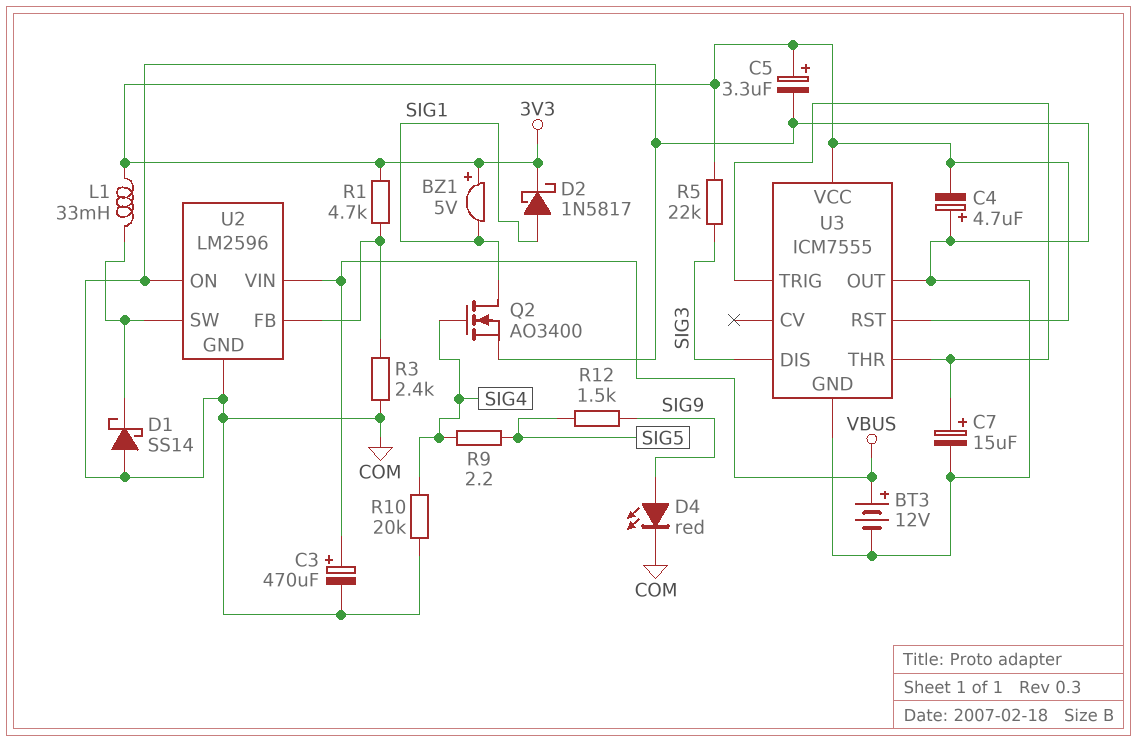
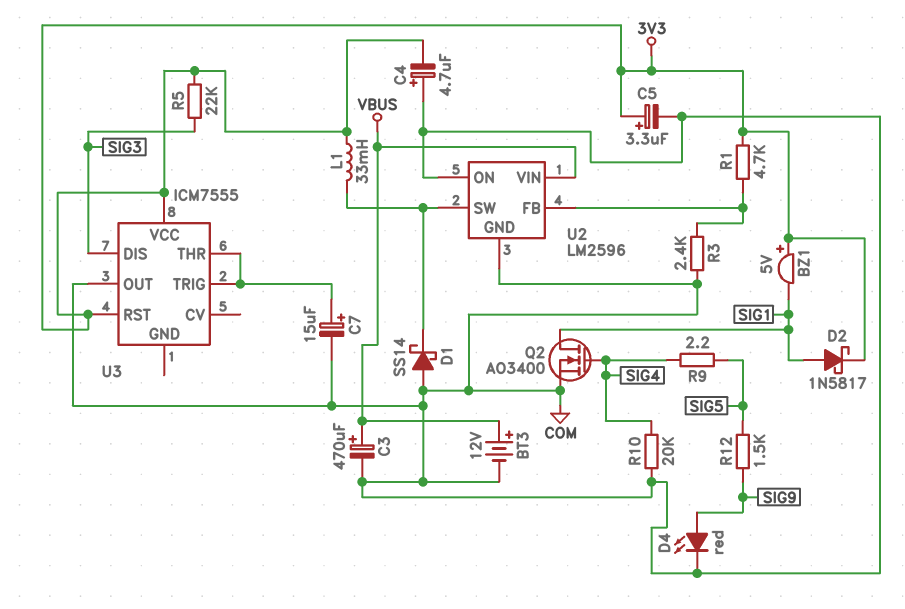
U3 pin GND: COM -> none

